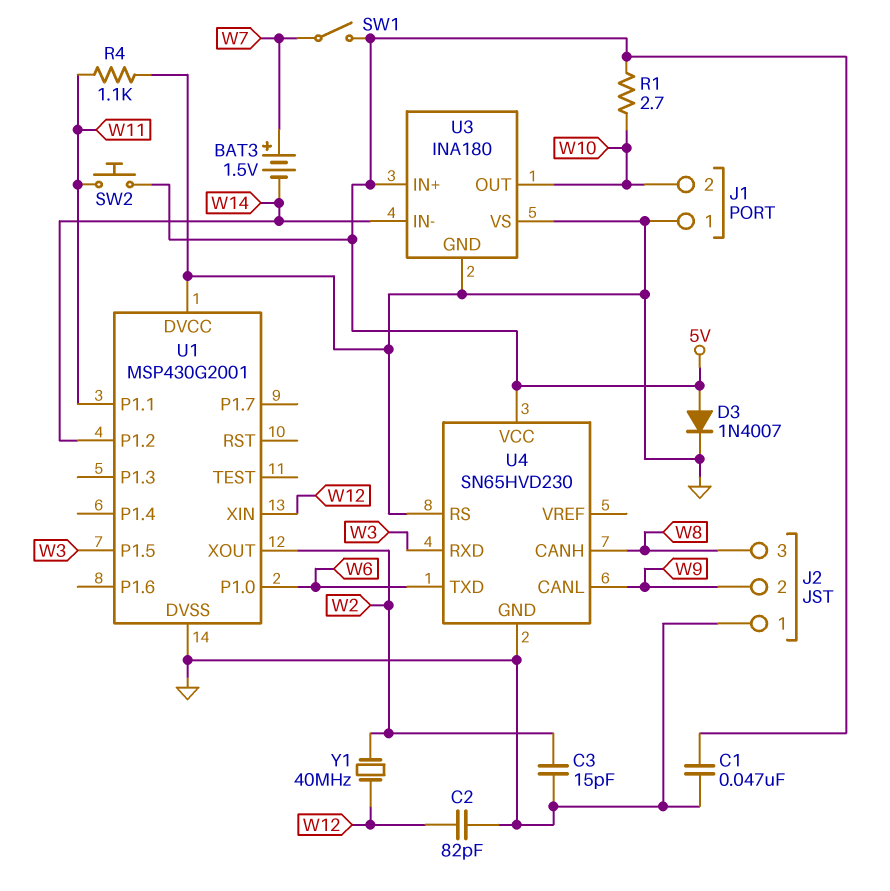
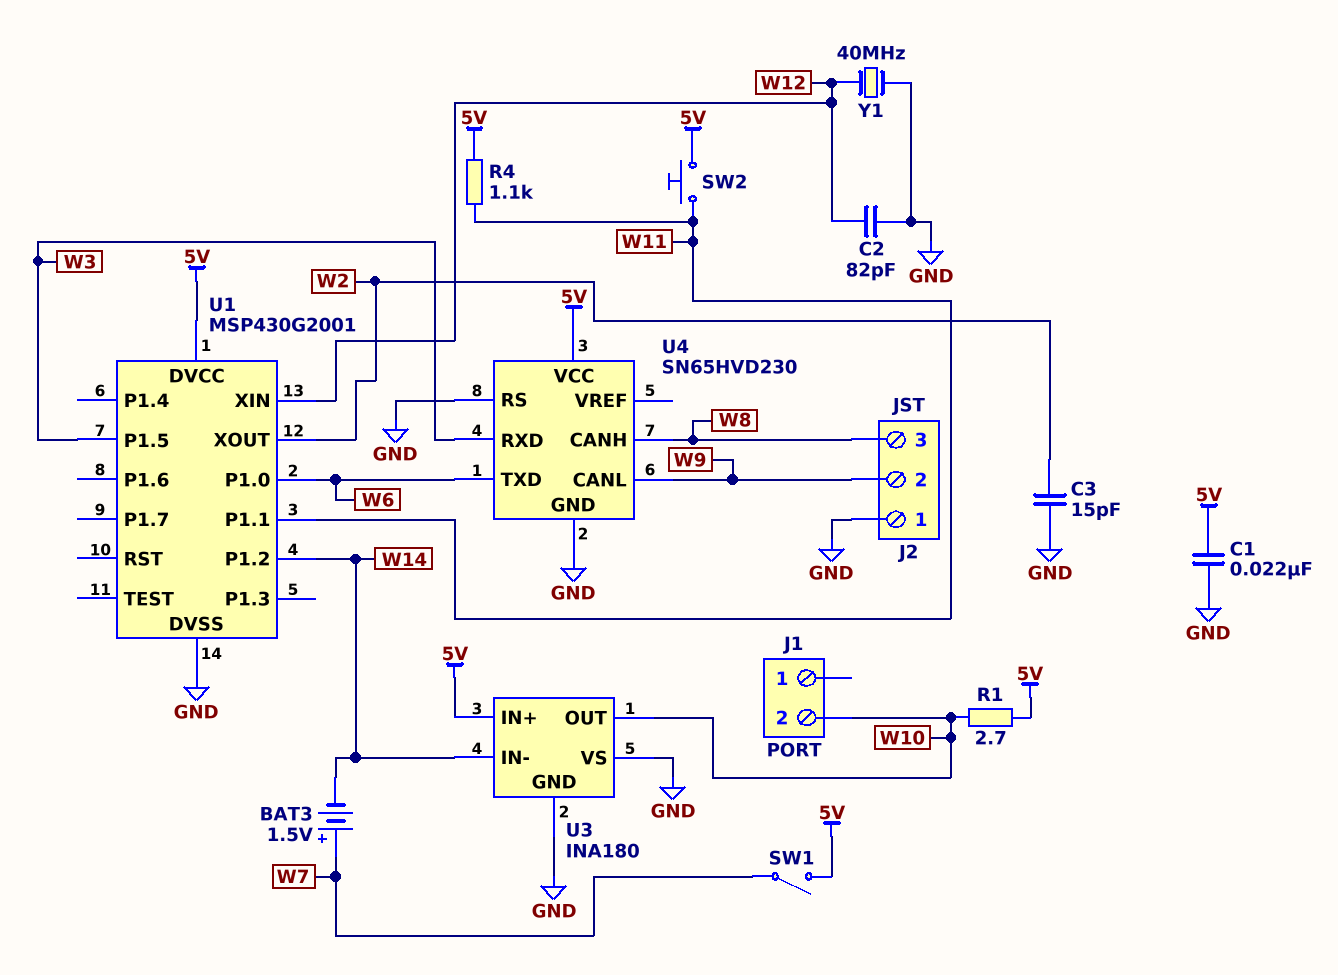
C1: 47nF (5V, GND) -> 22nF (5V, GND)
D3: diode 1N4007 (A 5V, K GND) -> none
J1 pin 1: GND -> none
R4: 1.1k (GND, W11) -> 1.1k (5V, W11)
U1 pin DVCC: GND -> 5V
Y1: 40MHz (W2, W12) -> 40MHz (GND, W12)

